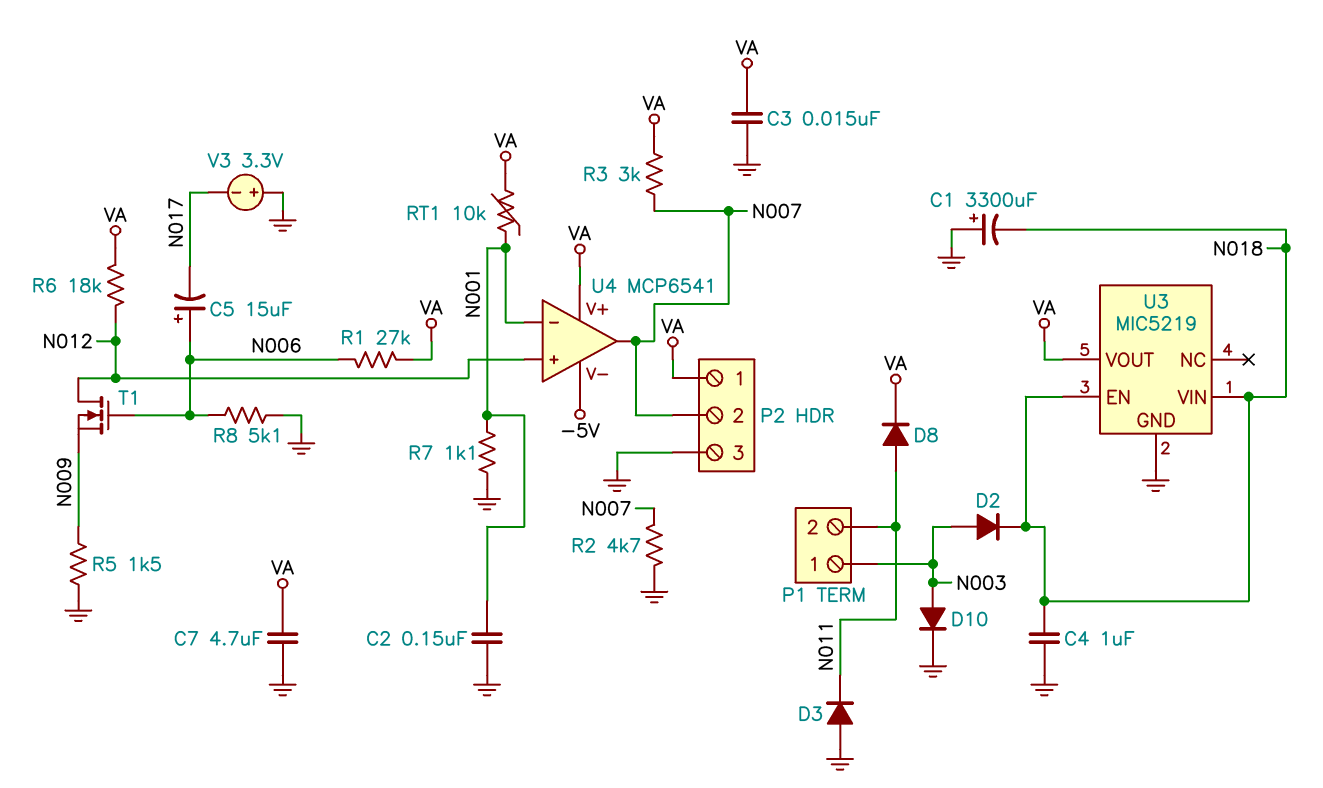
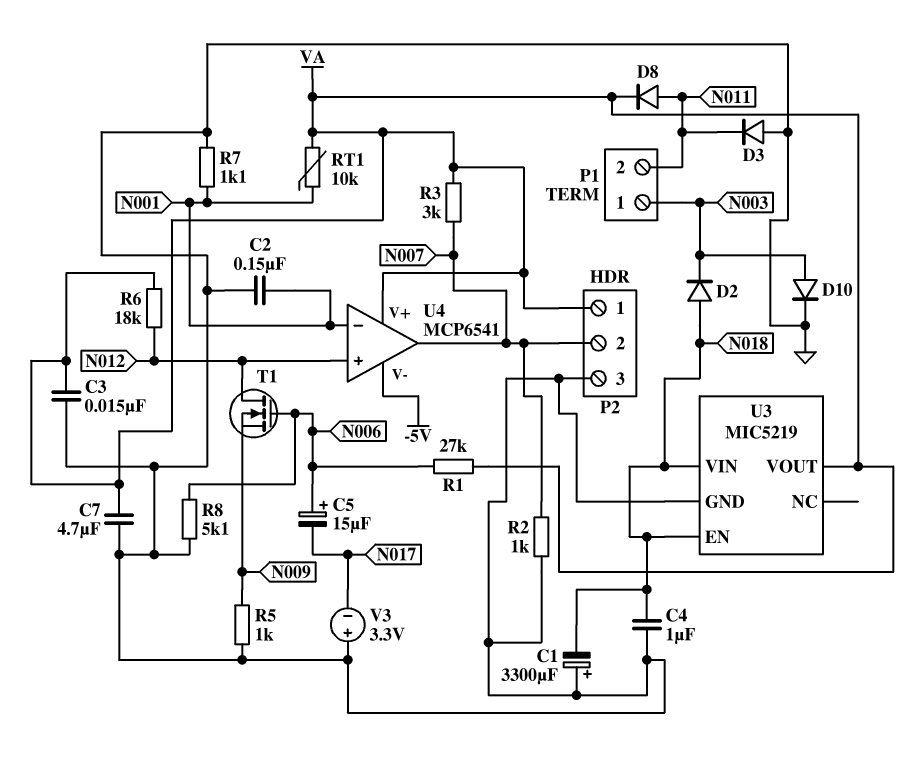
D2: diode (A N003, K N018) -> diode (A N018, K N003)
R2: 4.7k (GND, N007) -> 1k (GND, N007)
R5: 1.5k (GND, N009) -> 1k (GND, N009)

